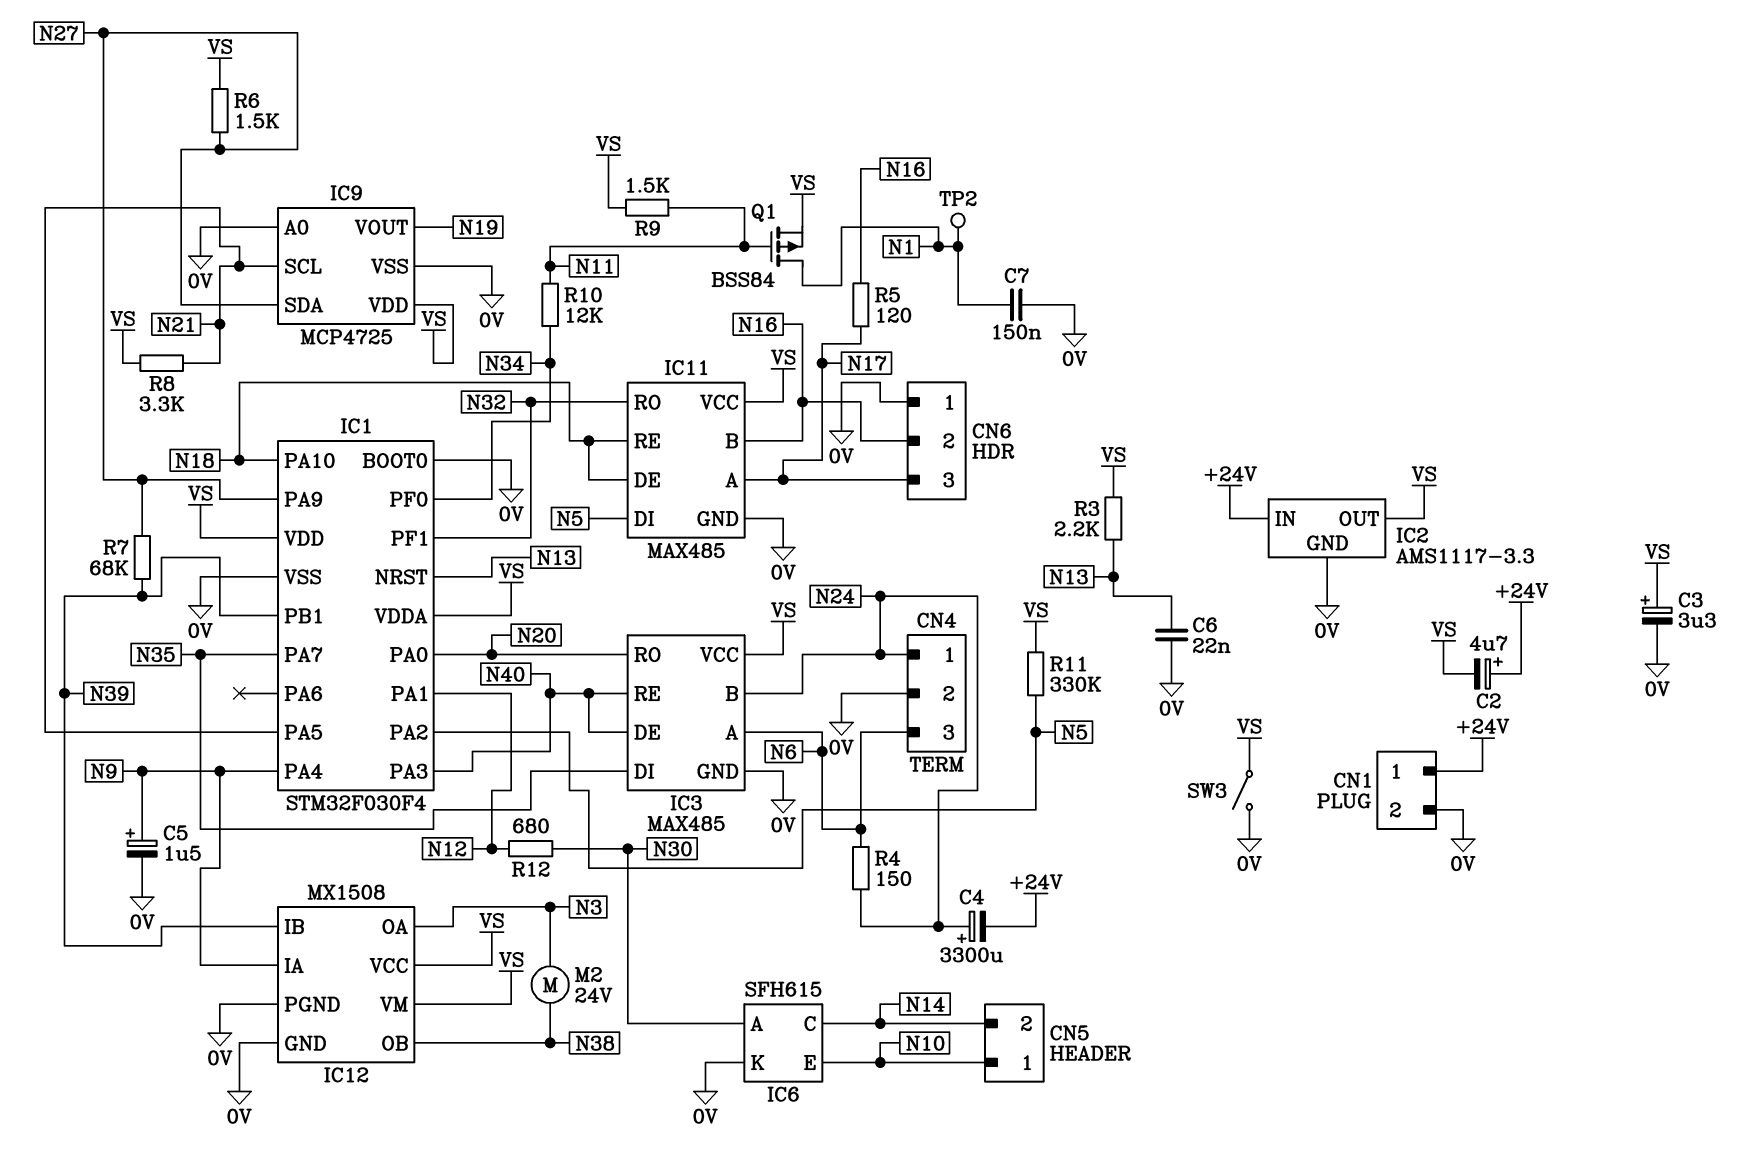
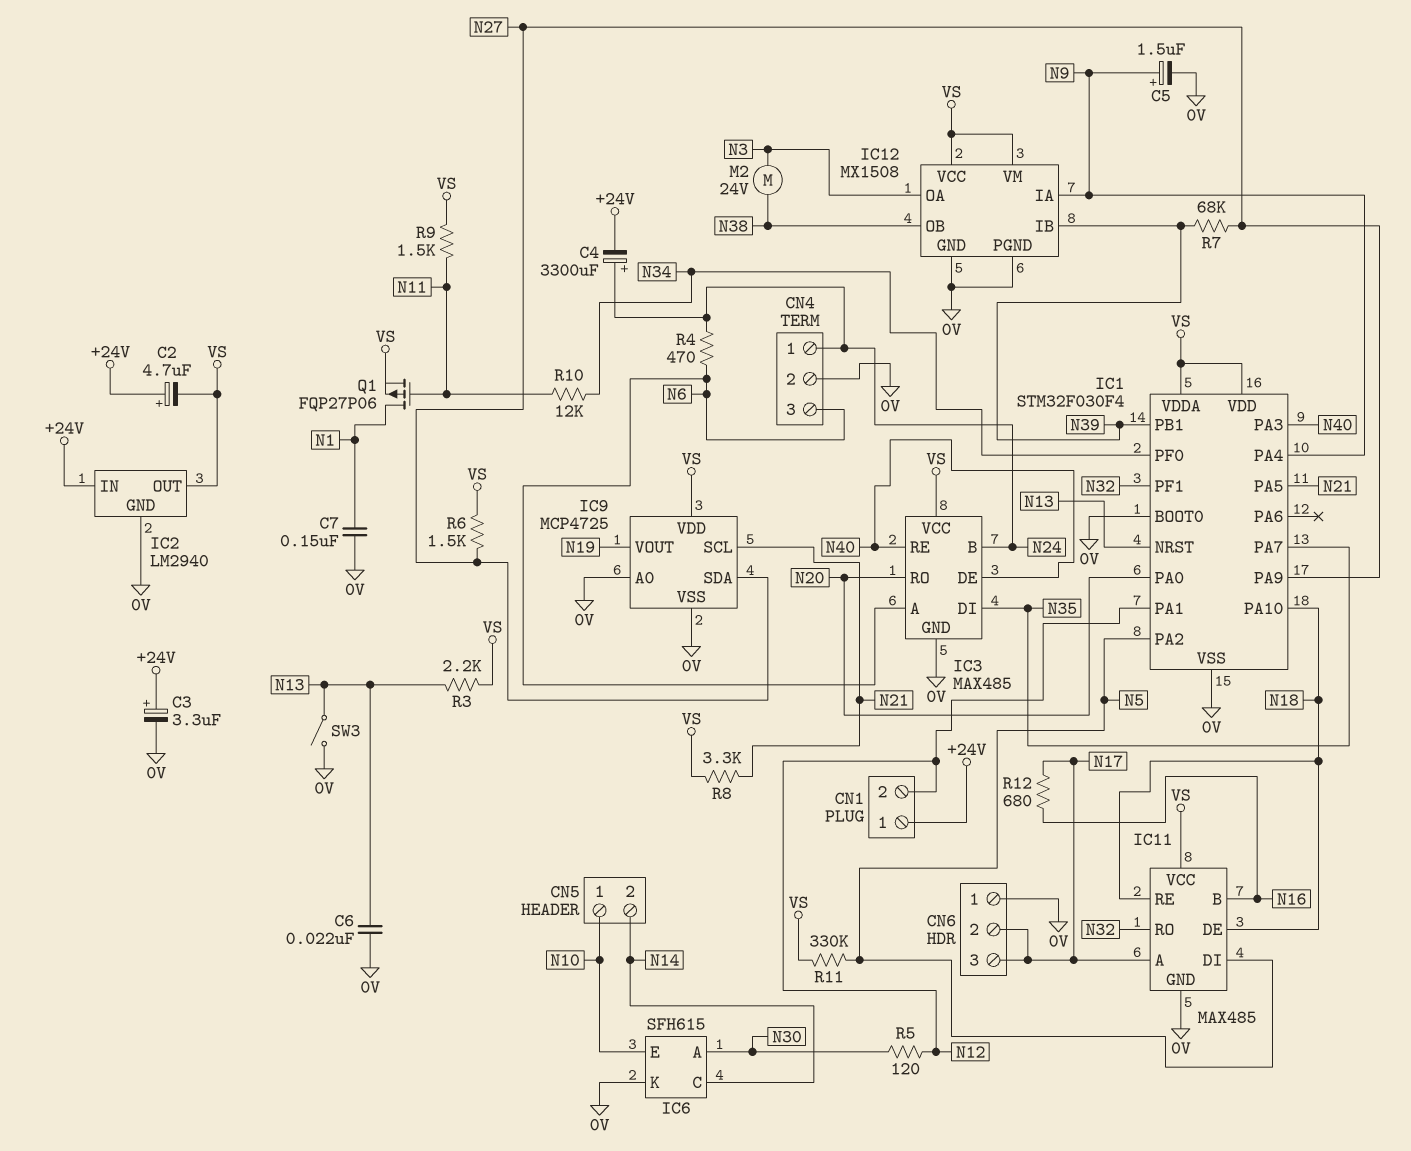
C3: 3.3uF (plus VS, minus 0V) -> 3.3uF (plus +24V, minus 0V)
CN1 pin 2: 0V -> N12
CN6 pin 2: N16 -> N17
IC2: AMS1117-3.3 -> LM2940
Q1: PMOS BSS84 (G N11, D N1, S VS) -> PMOS FQP27P06 (G N11, D N1, S VS)
R4: 150 (N6, N24) -> 470 (N6, N24)
R5: 120 (N16, N17) -> 120 (N12, N30)
R12: 680 (N12, N30) -> 680 (N16, N17)
SW3: switch (0V, VS) -> switch (0V, N13)
TP2: test point (N1) -> none

